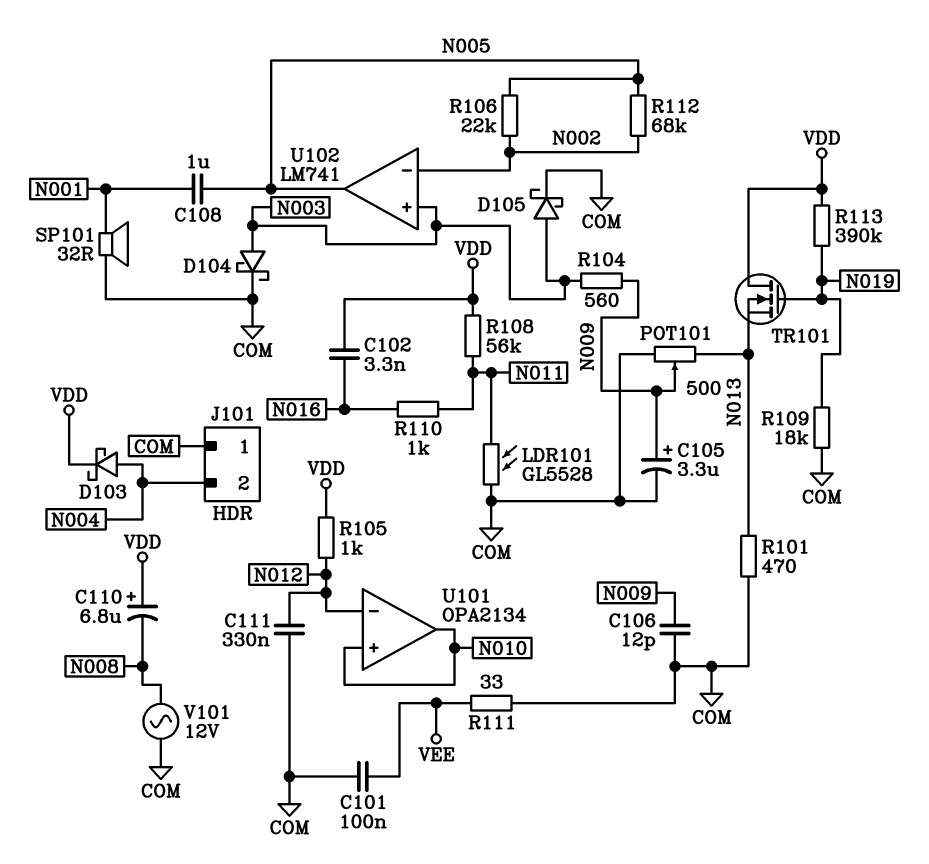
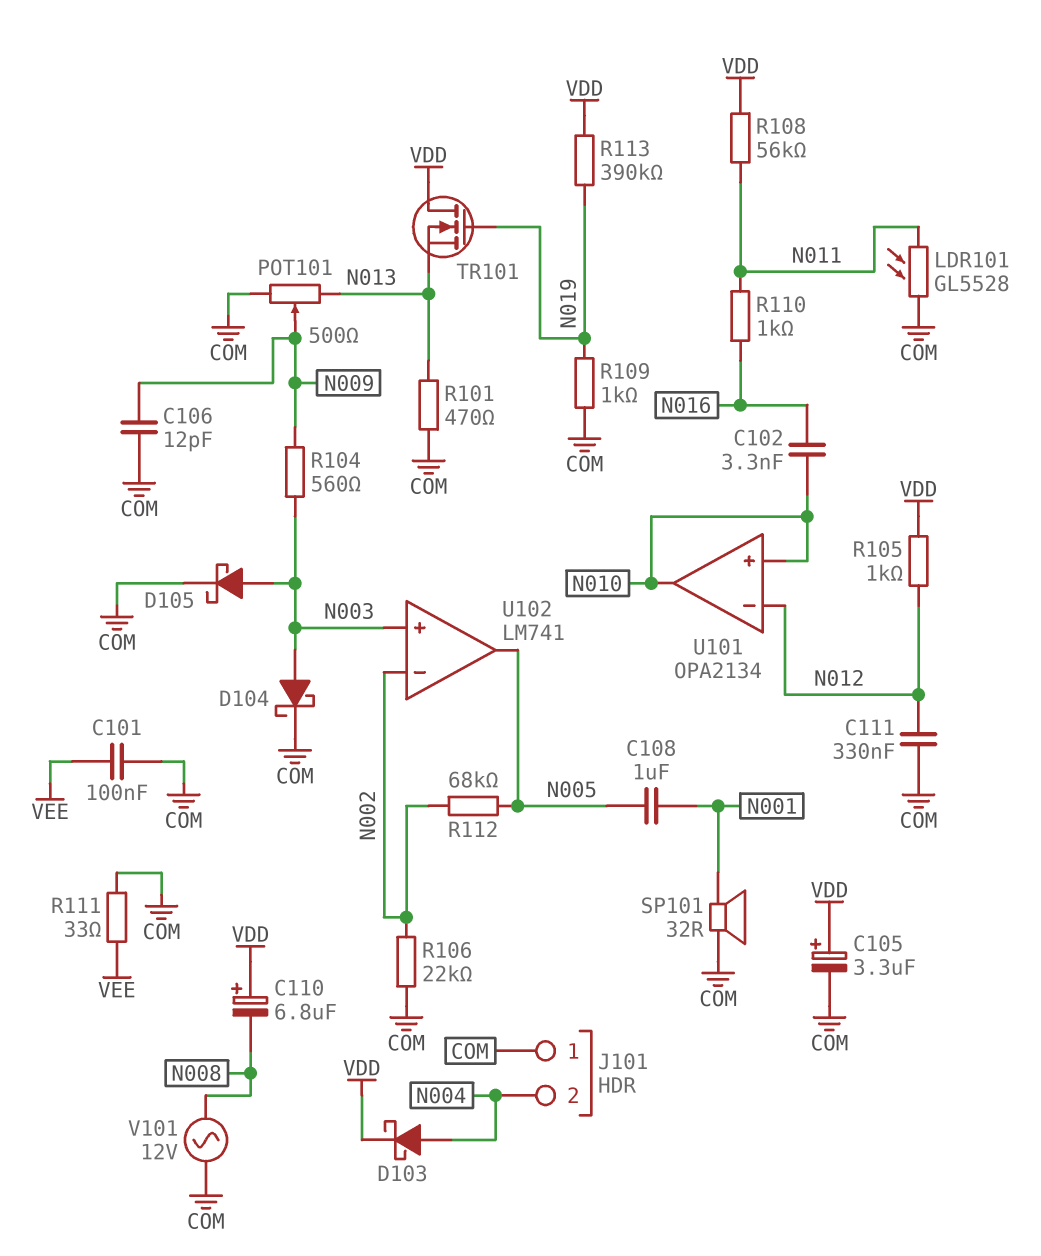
C102: 3.3nF (N016, VDD) -> 3.3nF (N010, N016)
C105: 3.3uF (plus N009, minus COM) -> 3.3uF (plus VDD, minus COM)
R106: 22k (N002, N005) -> 22k (COM, N002)
R109: 18k (COM, N019) -> 1k (COM, N019)

